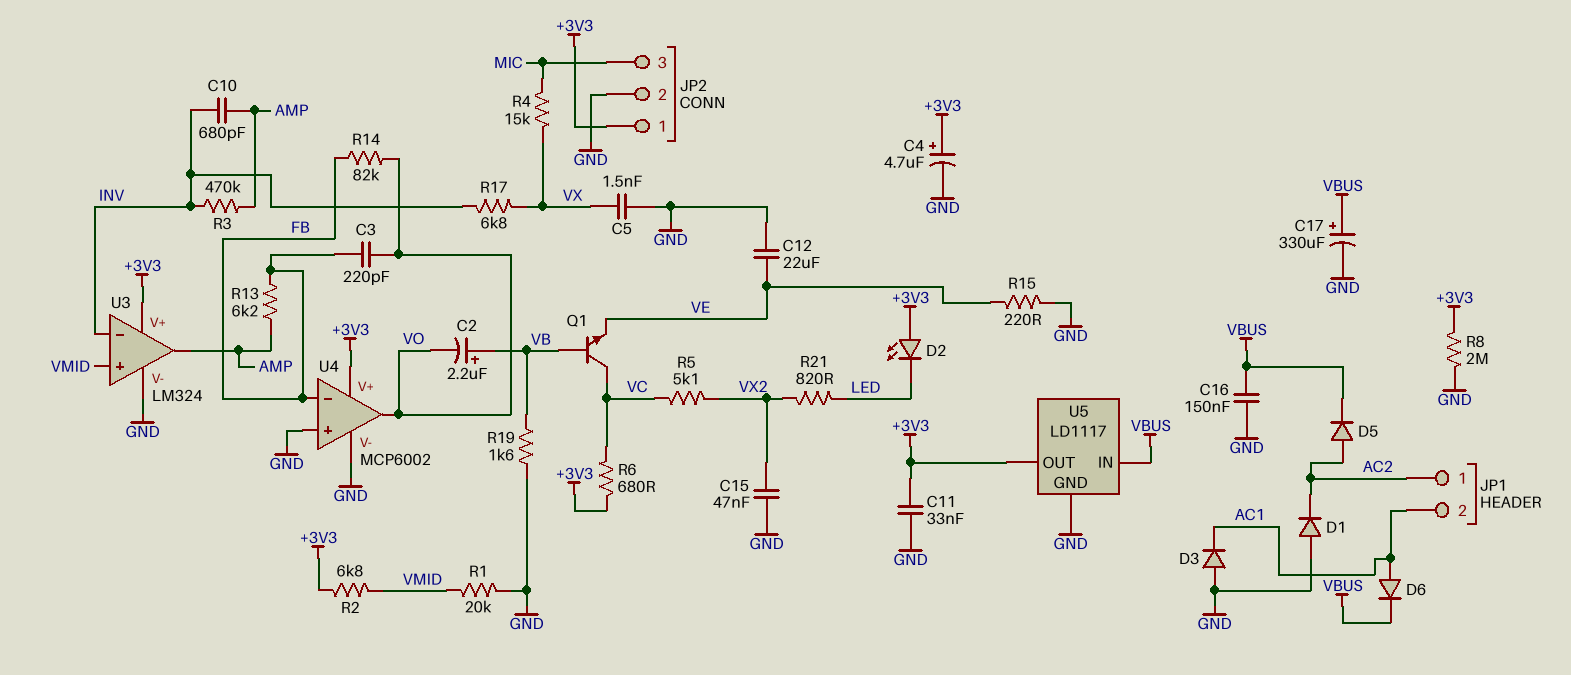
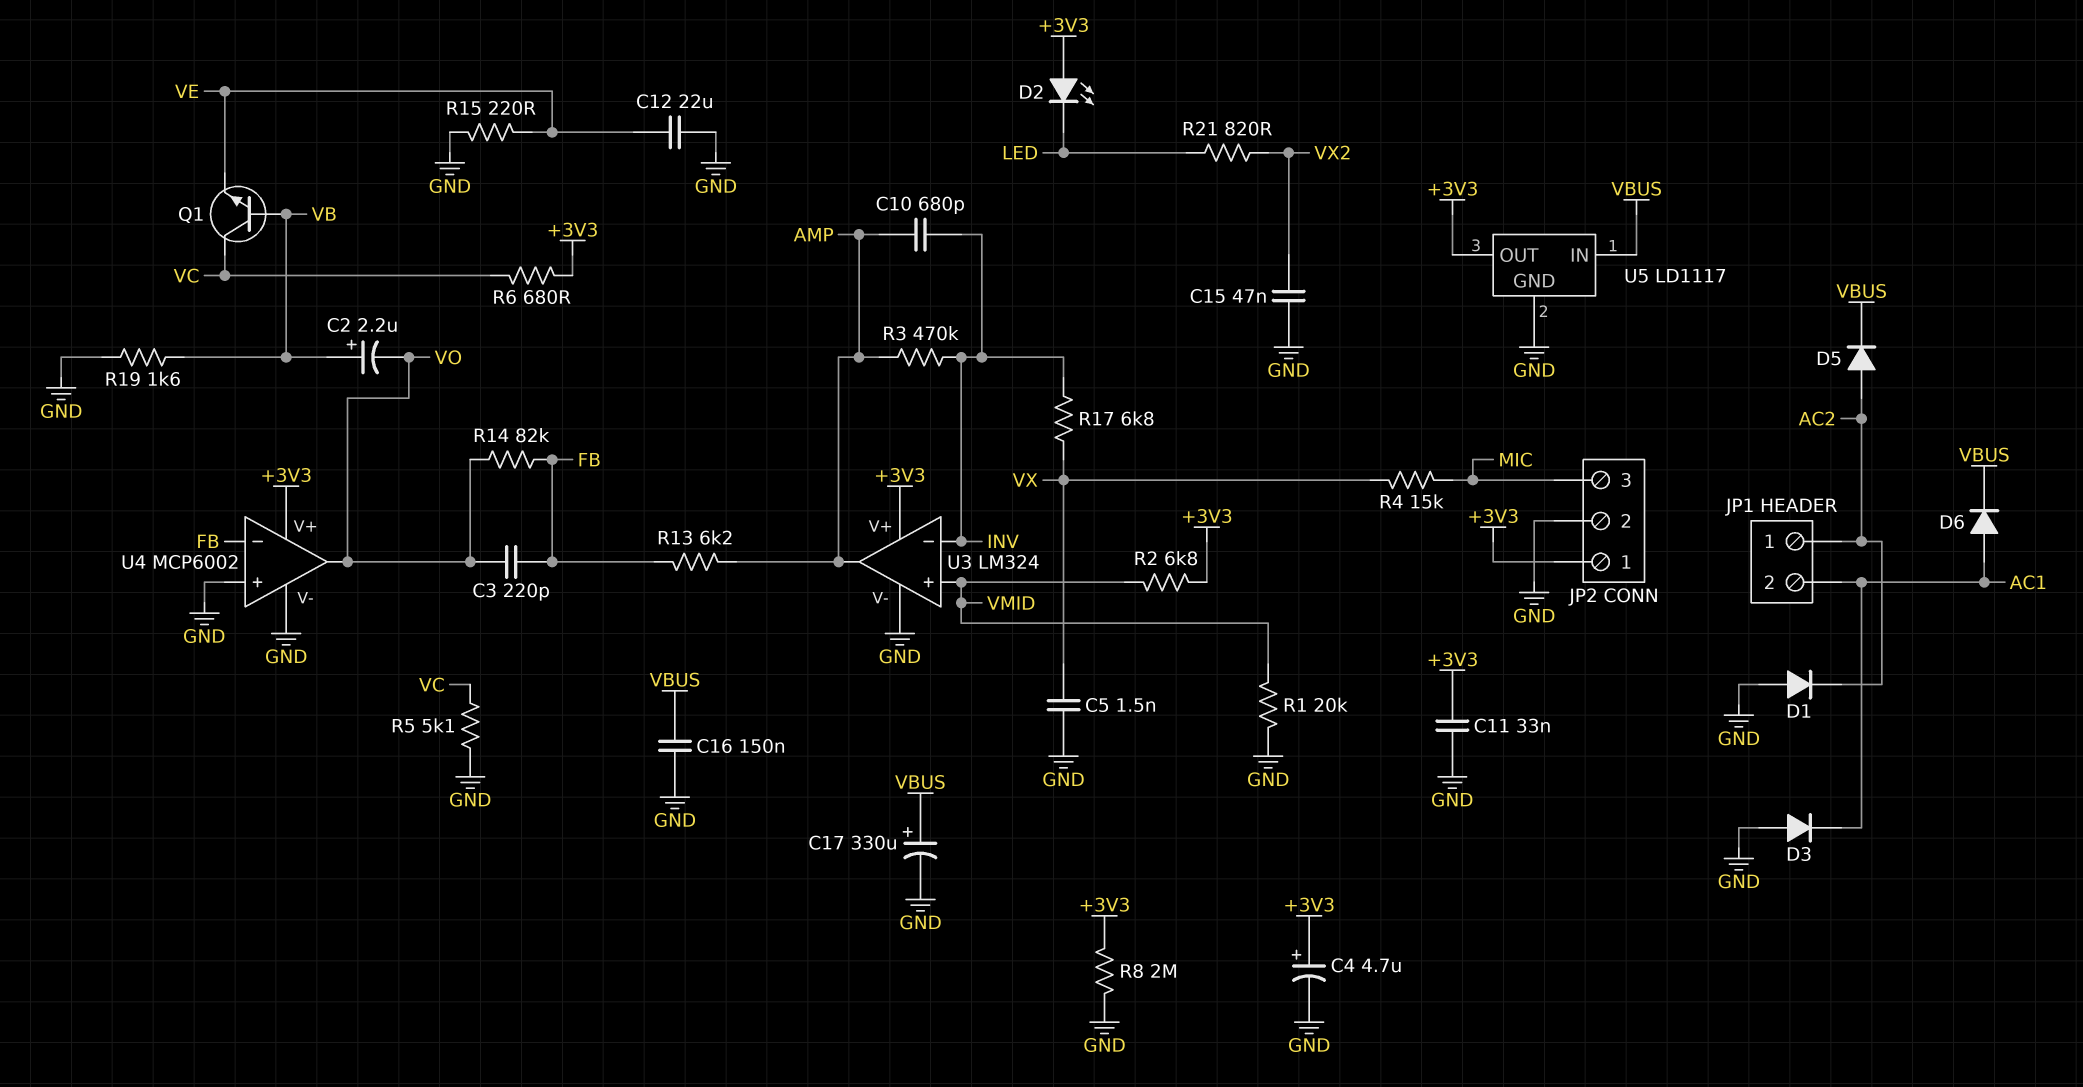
R5: 5.1k (VC, VX2) -> 5.1k (GND, VC)

